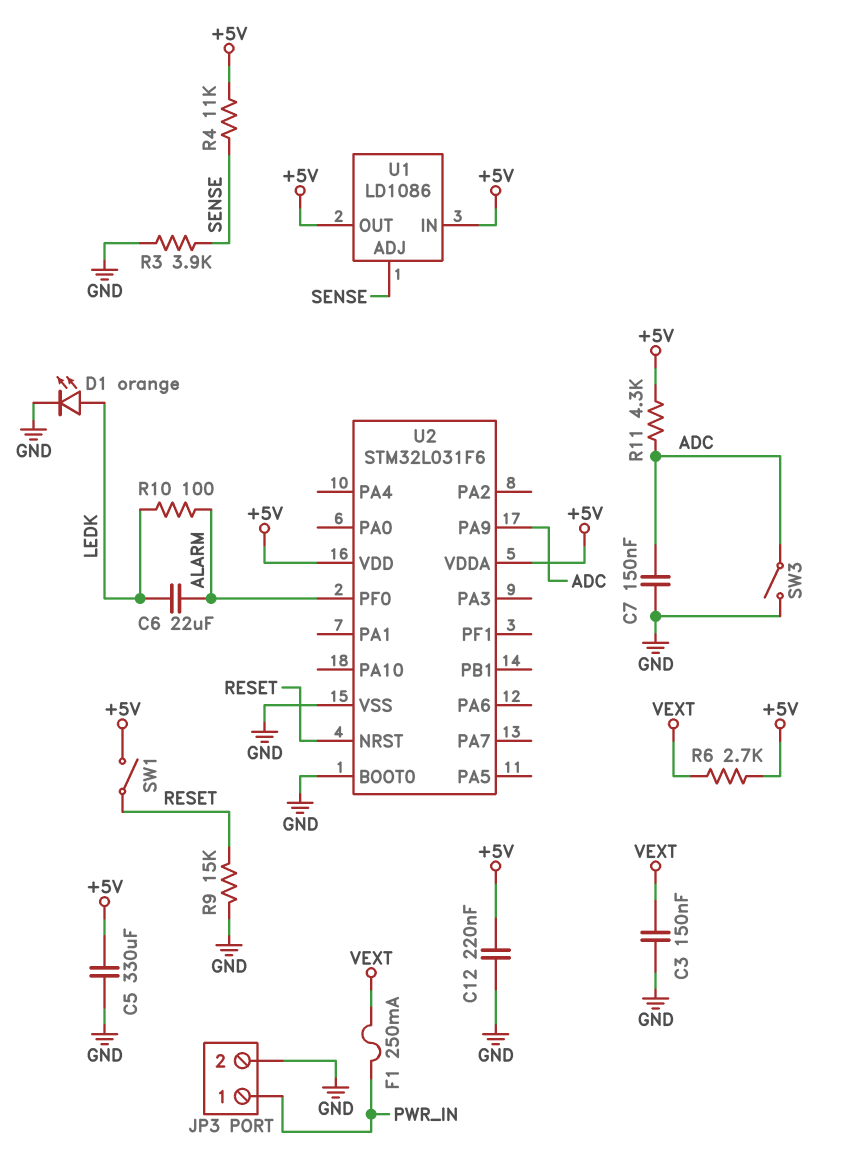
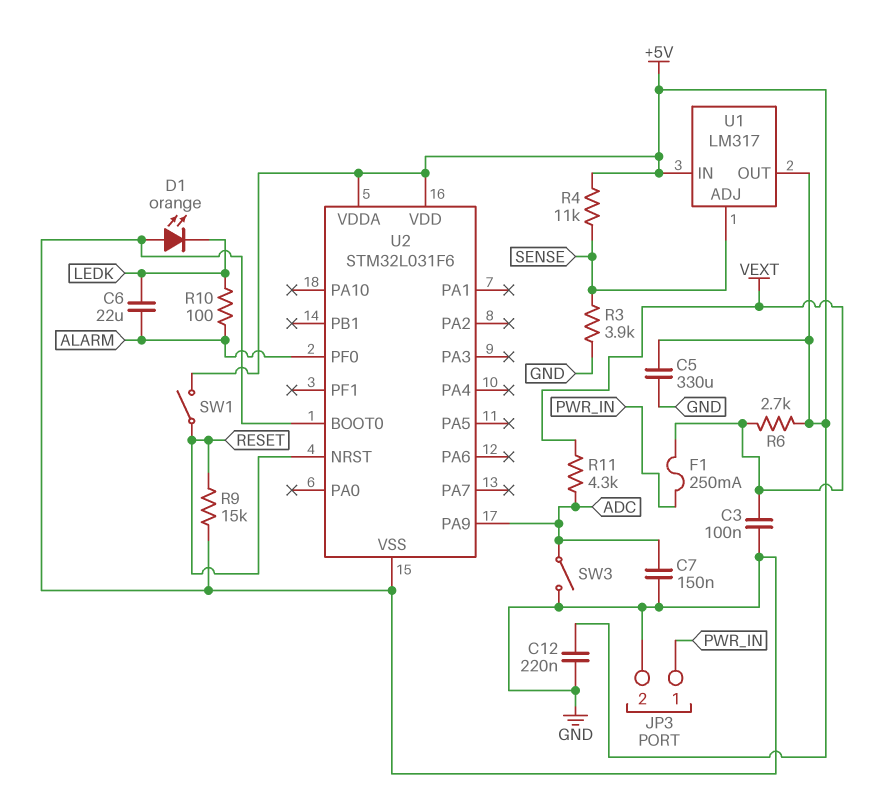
C3: 150nF (GND, VEXT) -> 100nF (GND, VEXT)
D1: LED orange (A LEDK, K GND) -> LED orange (A GND, K LEDK)
R11: 4.3k (+5V, ADC) -> 4.3k (ADC, VEXT)
U1: LD1086 -> LM317

